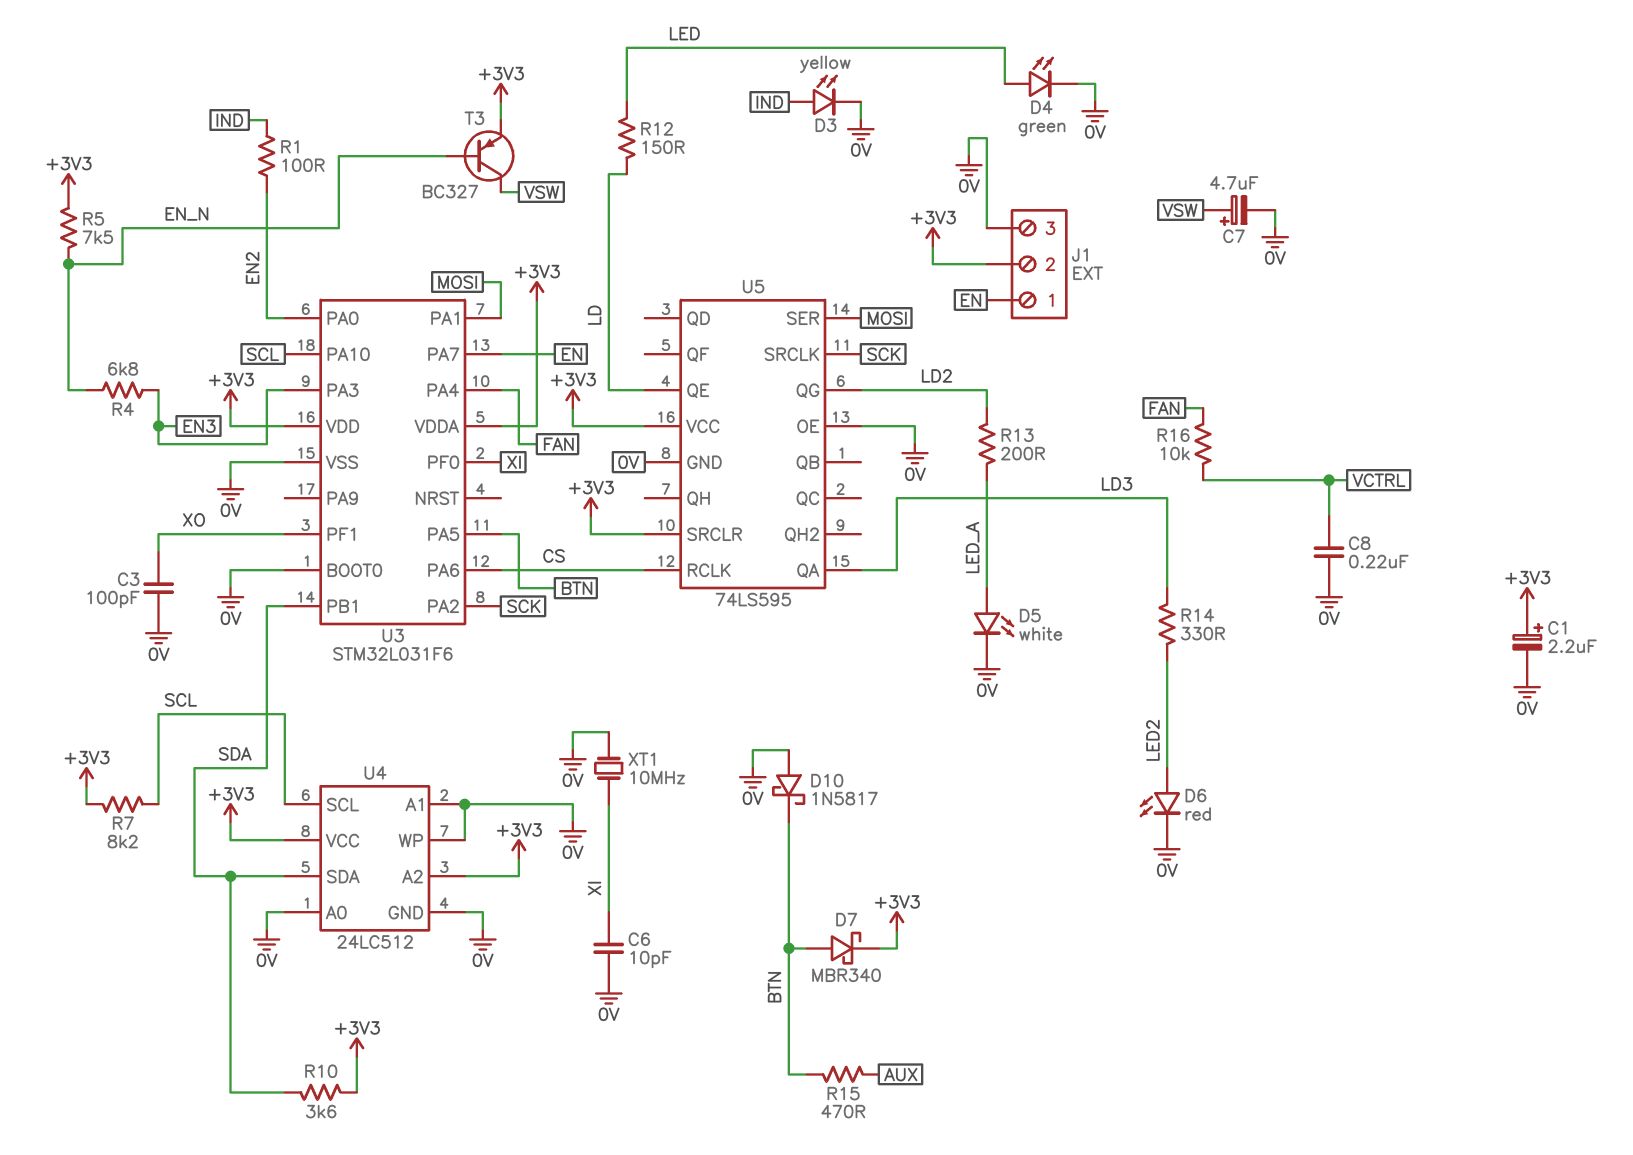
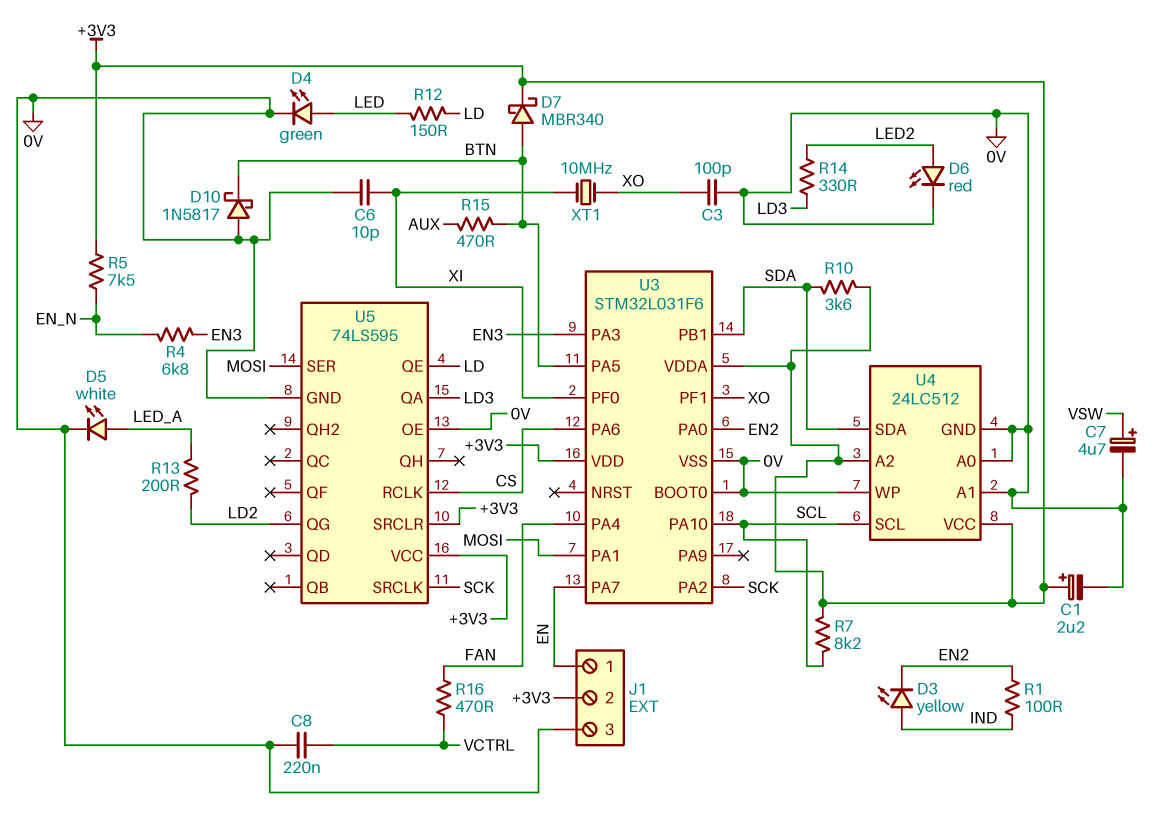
D3: LED yellow (A IND, K 0V) -> LED yellow (A IND, K EN2)
R16: 10k (FAN, VCTRL) -> 470 (FAN, VCTRL)
T3: PNP BC327 (B EN_N, C VSW, E +3V3) -> none
XT1: 10MHz (0V, XI) -> 10MHz (XI, XO)

